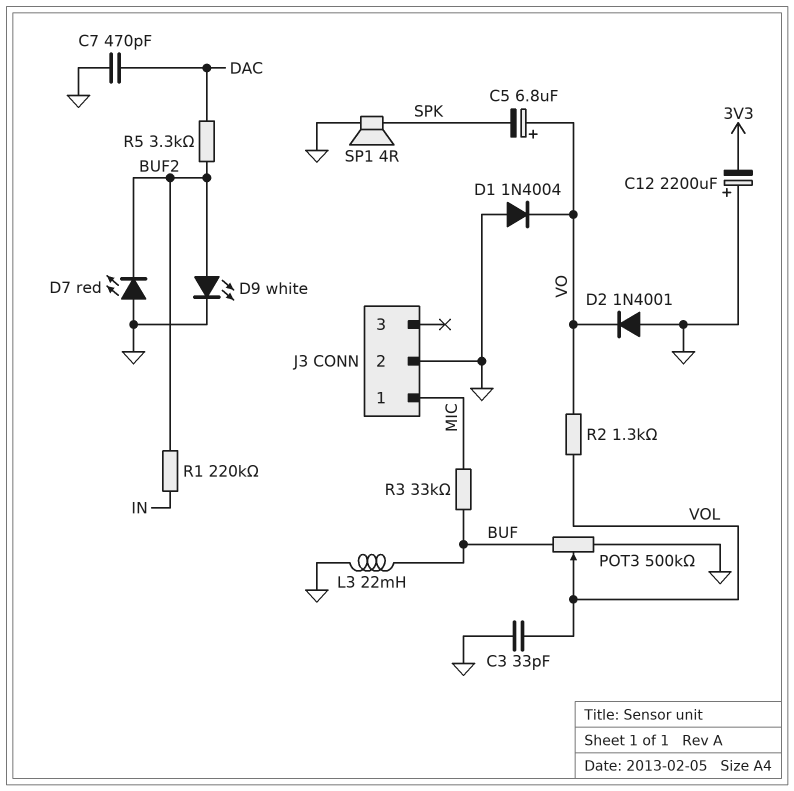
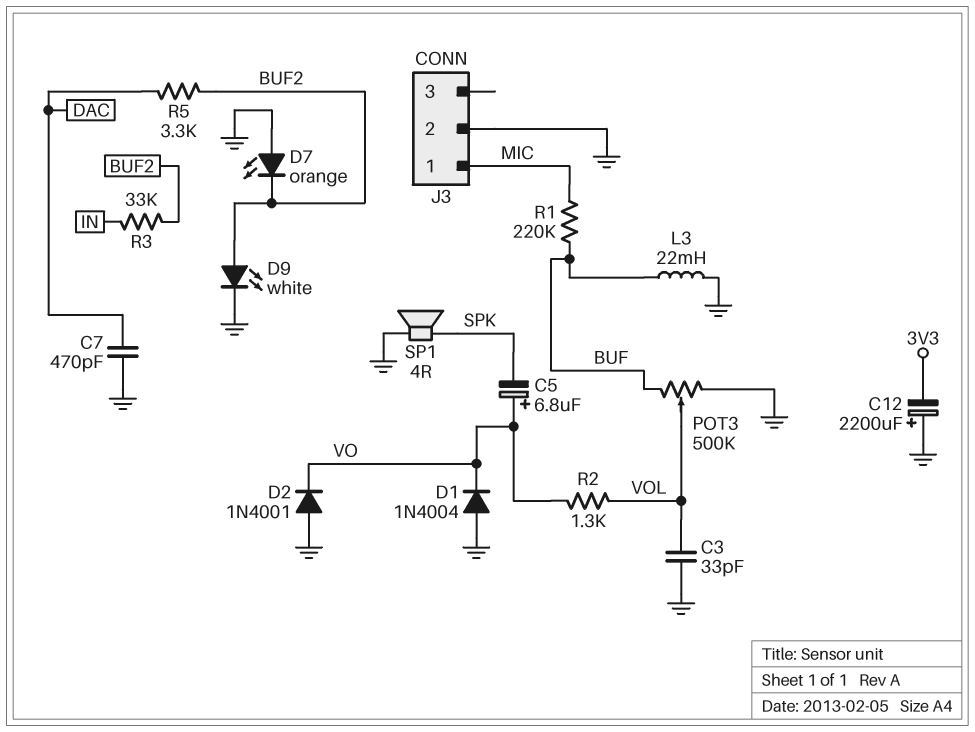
D7: LED red (A GND, K BUF2) -> LED orange (A GND, K BUF2)
R1: 220k (BUF2, IN) -> 220k (BUF, MIC)
R3: 33k (BUF, MIC) -> 33k (BUF2, IN)

